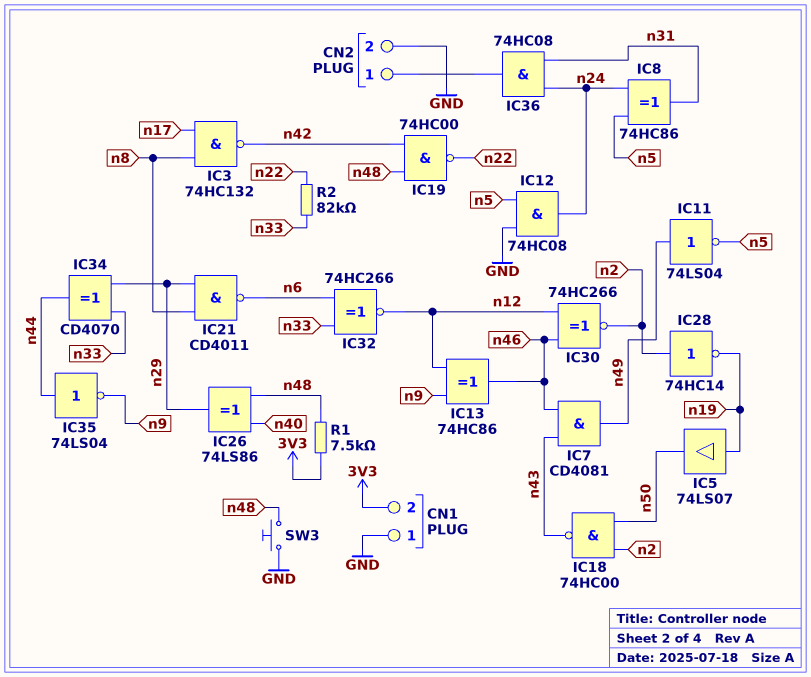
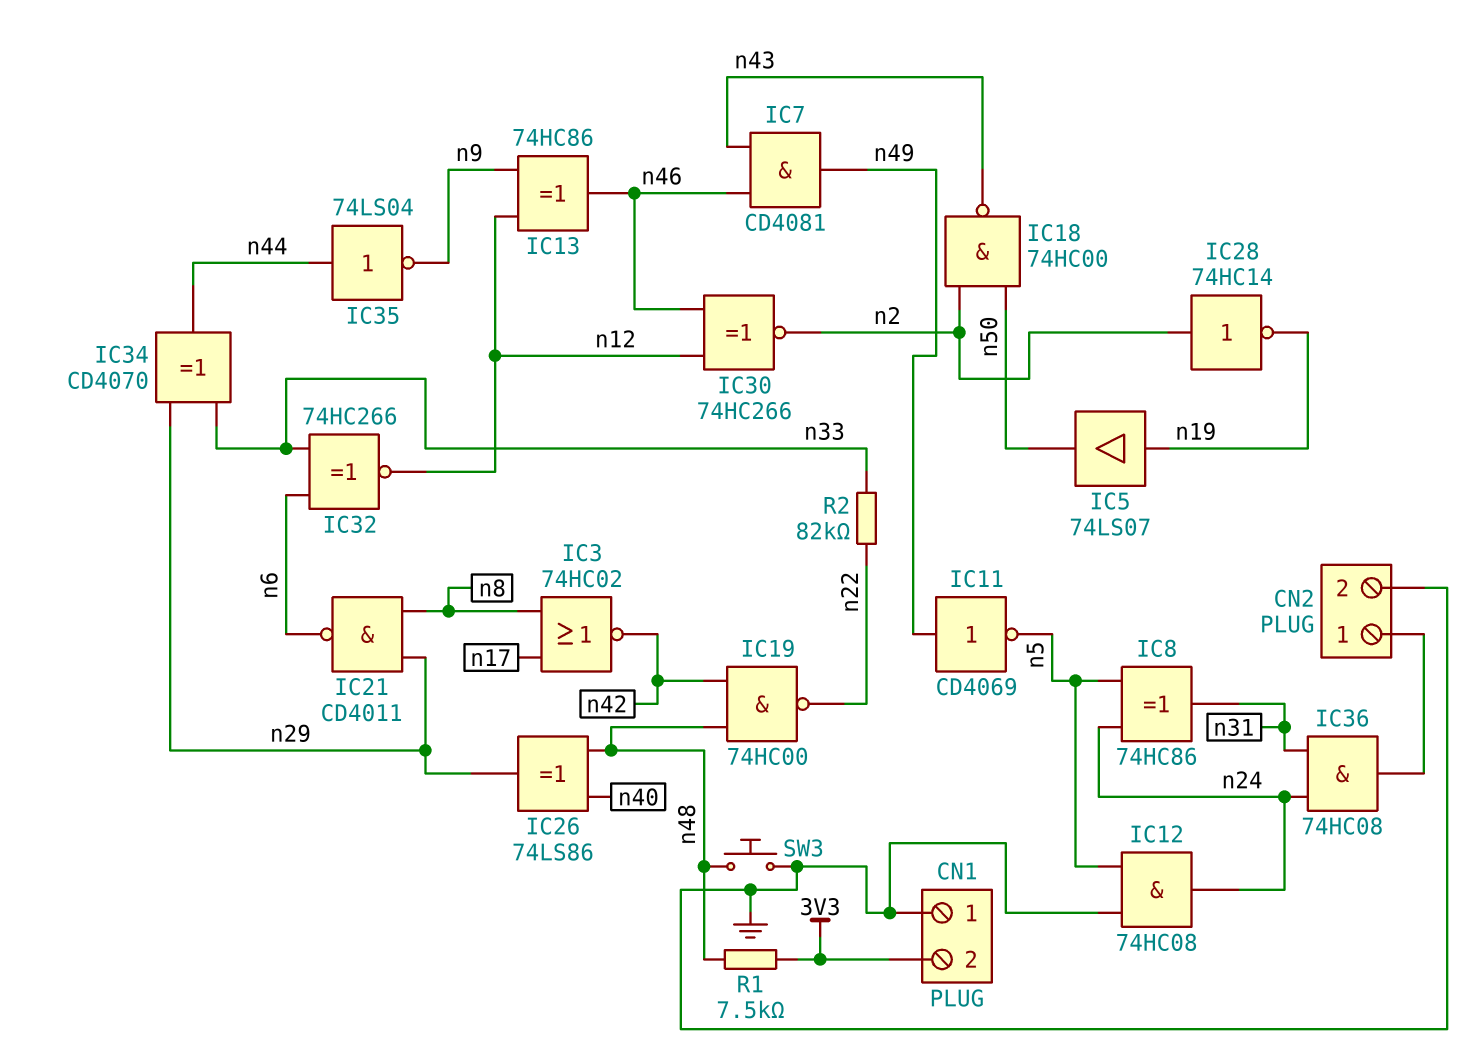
IC3: NAND 74HC132 (in n8, in n17, out n42) -> NOR 74HC02 (in n8, in n17, out n42)
IC11: NOT 74LS04 (in n49, out n5) -> NOT CD4069 (in n49, out n5)

